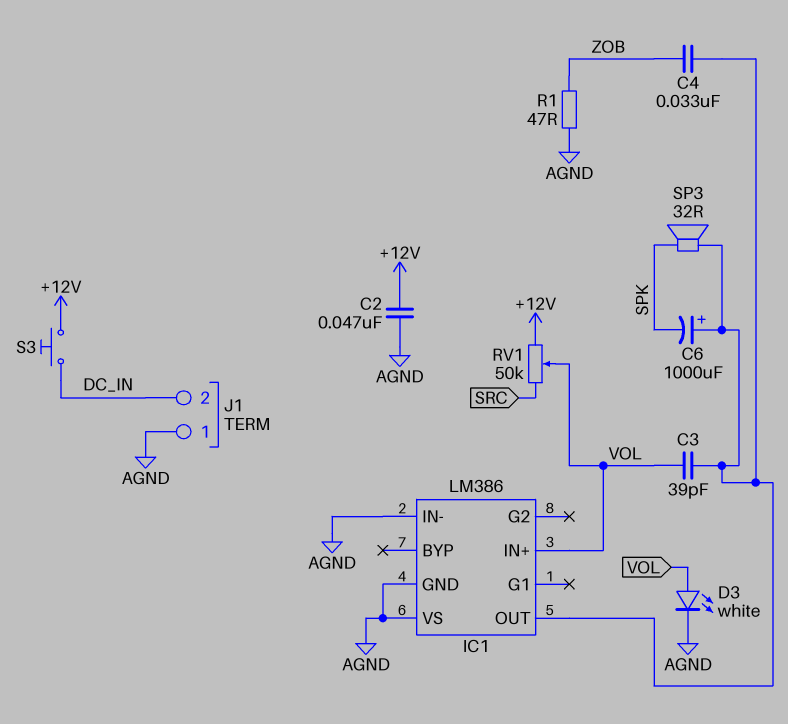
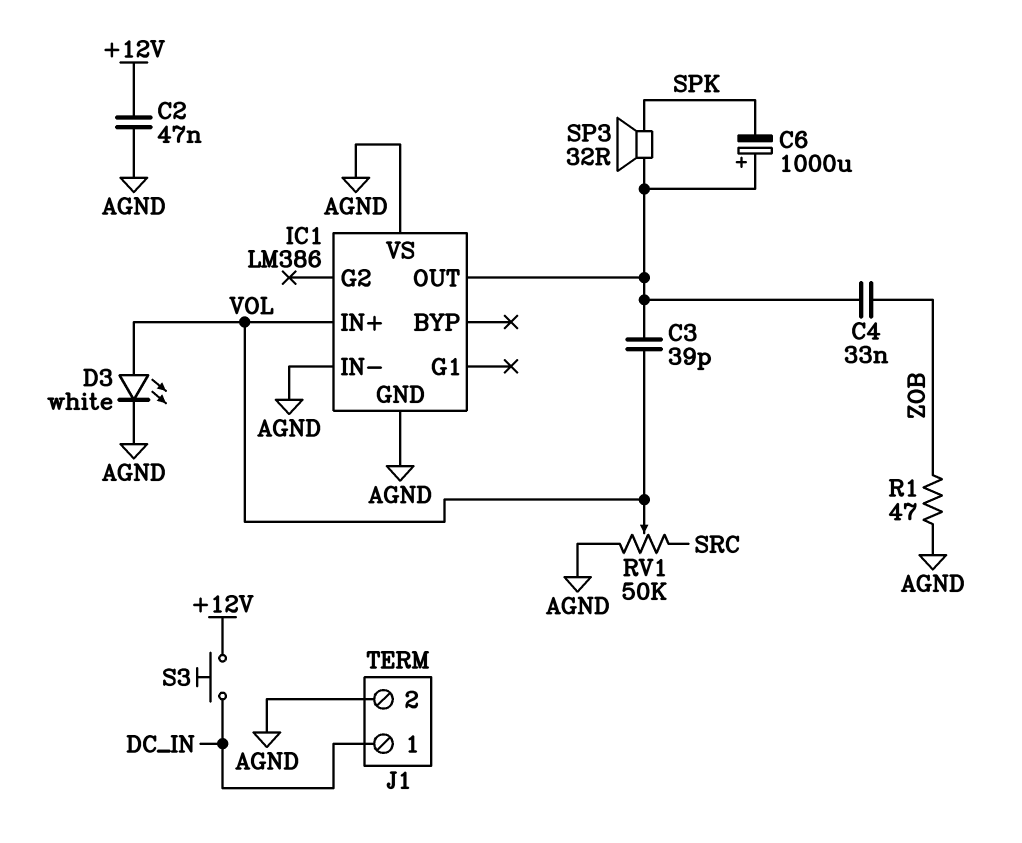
J1 pin 1: AGND -> DC_IN
J1 pin 2: DC_IN -> AGND
RV1: 50k (+12V, SRC, wiper VOL) -> 50k (AGND, SRC, wiper VOL)

